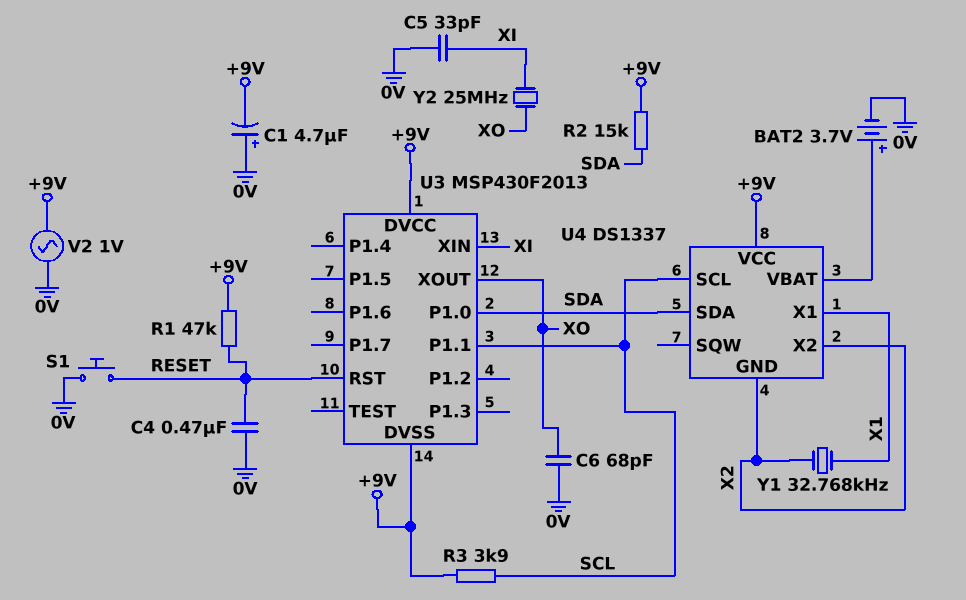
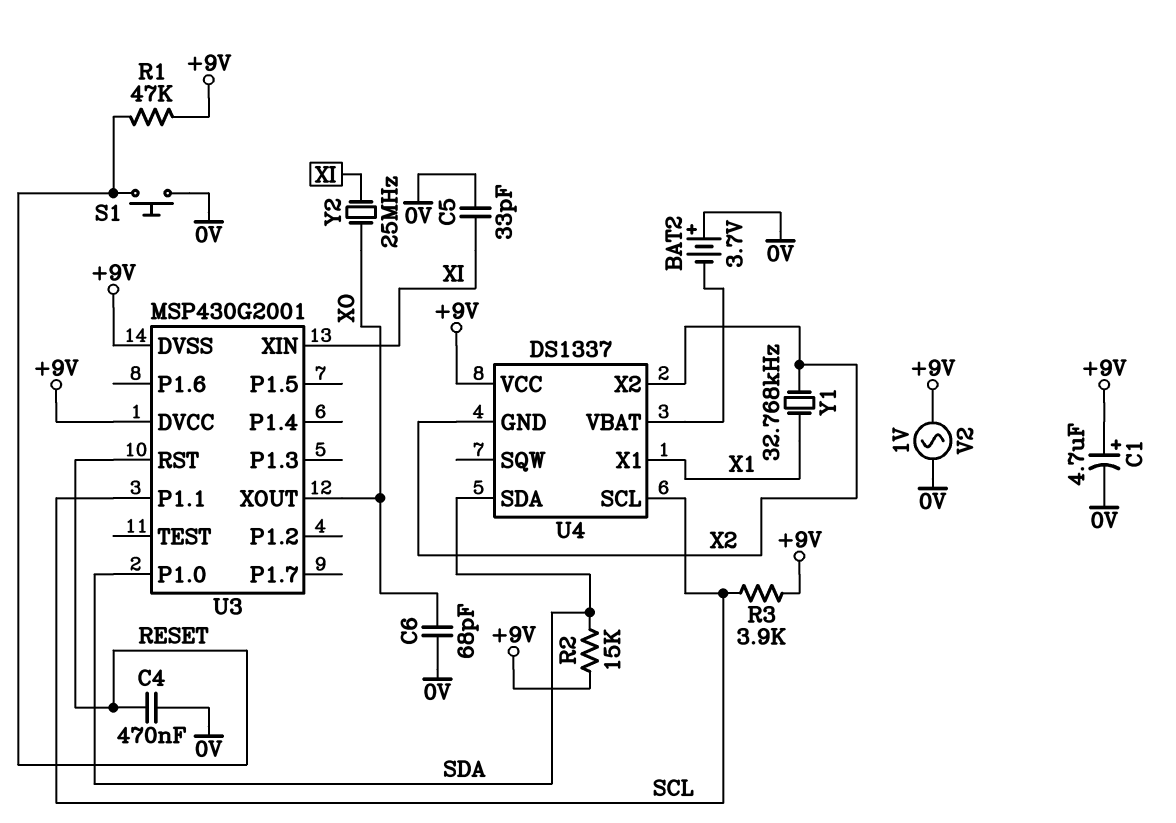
BAT2: 3.7V (plus U4/VBAT, minus 0V) -> 3.7V (plus 0V, minus U4/VBAT)
C1: 4.7uF (plus 0V, minus +9V) -> 4.7uF (plus +9V, minus 0V)
U3: MSP430F2013 -> MSP430G2001

